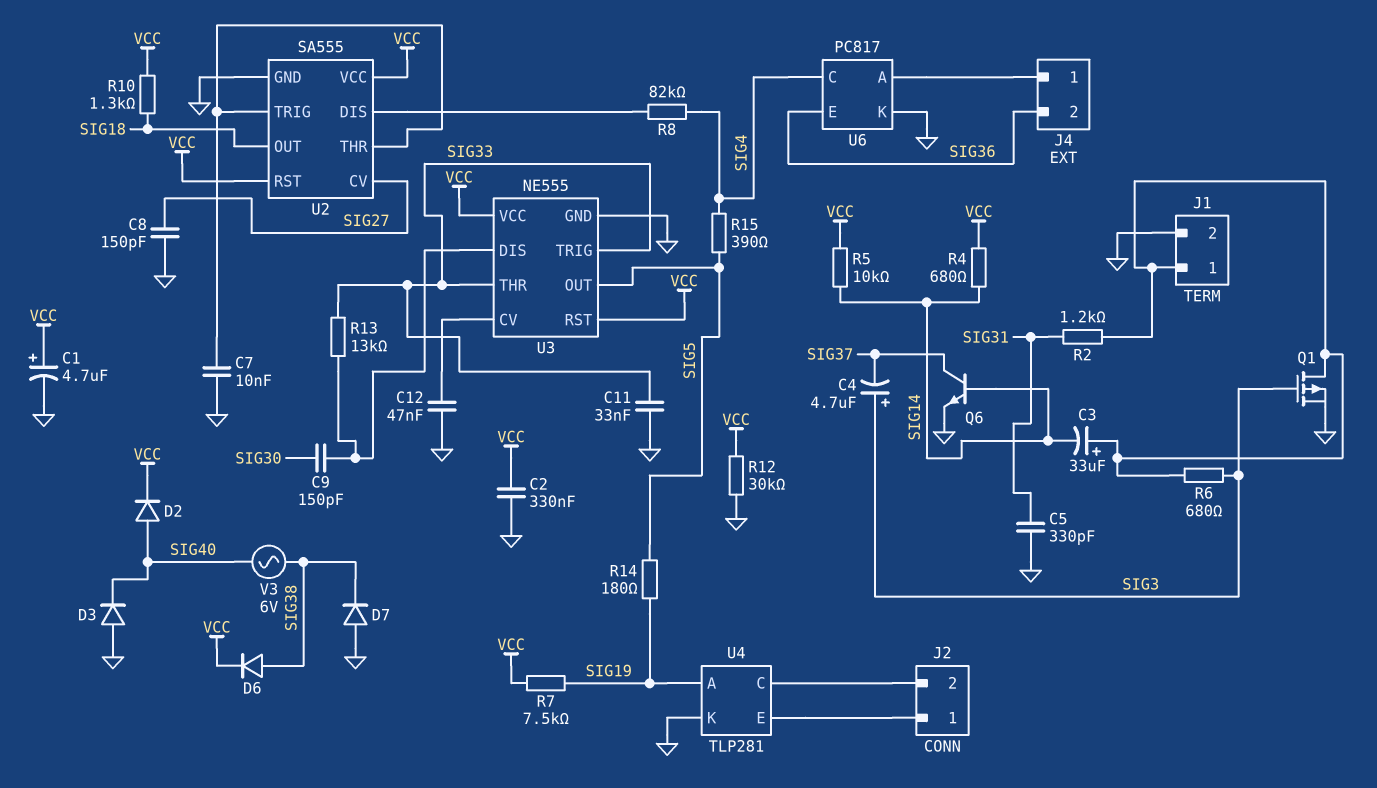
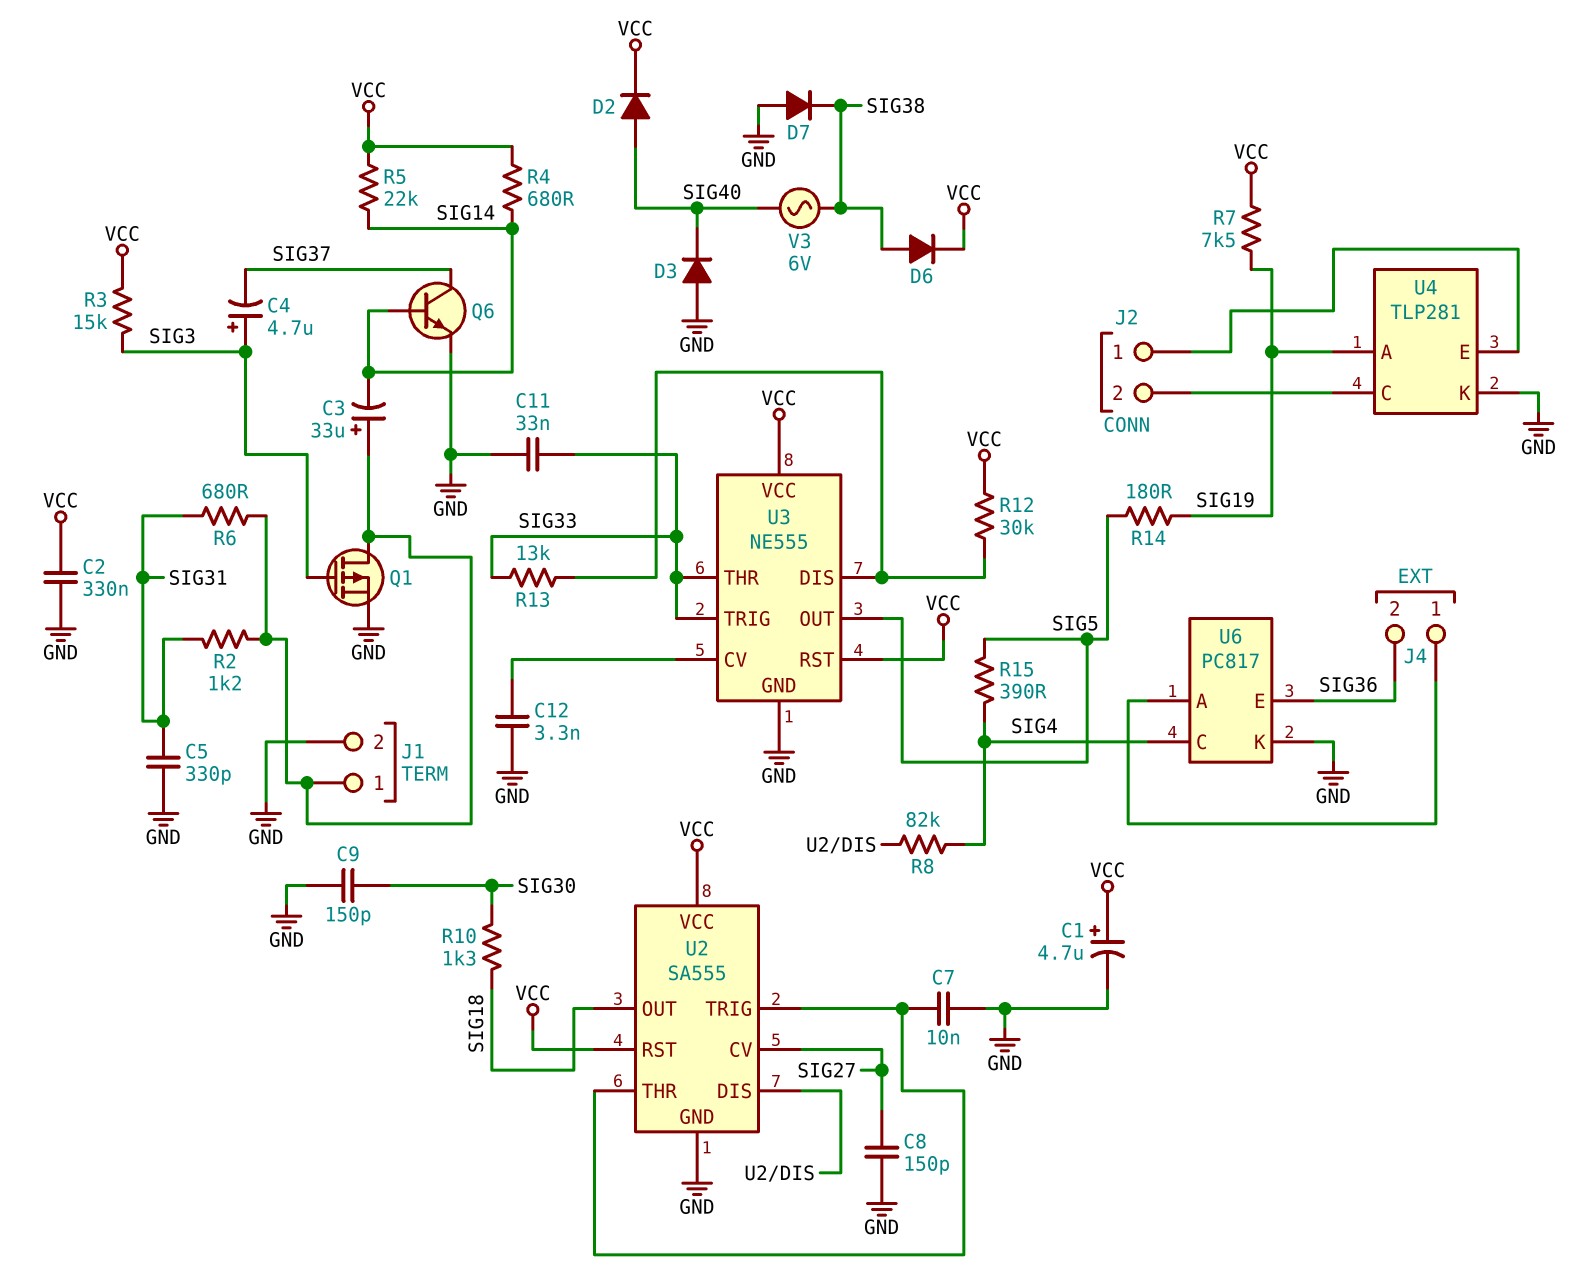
C9: 150pF (SIG30, U3/DIS) -> 150pF (GND, SIG30)
C12: 47nF (GND, U3/CV) -> 3.3nF (GND, U3/CV)
R3: none -> 15k (SIG3, VCC)
R5: 10k (SIG14, VCC) -> 22k (SIG14, VCC)
R6: 680 (J1/1, SIG3) -> 680 (J1/1, SIG31)
R10: 1.3k (SIG18, VCC) -> 1.3k (SIG18, SIG30)
R12: 30k (GND, VCC) -> 30k (U3/DIS, VCC)

